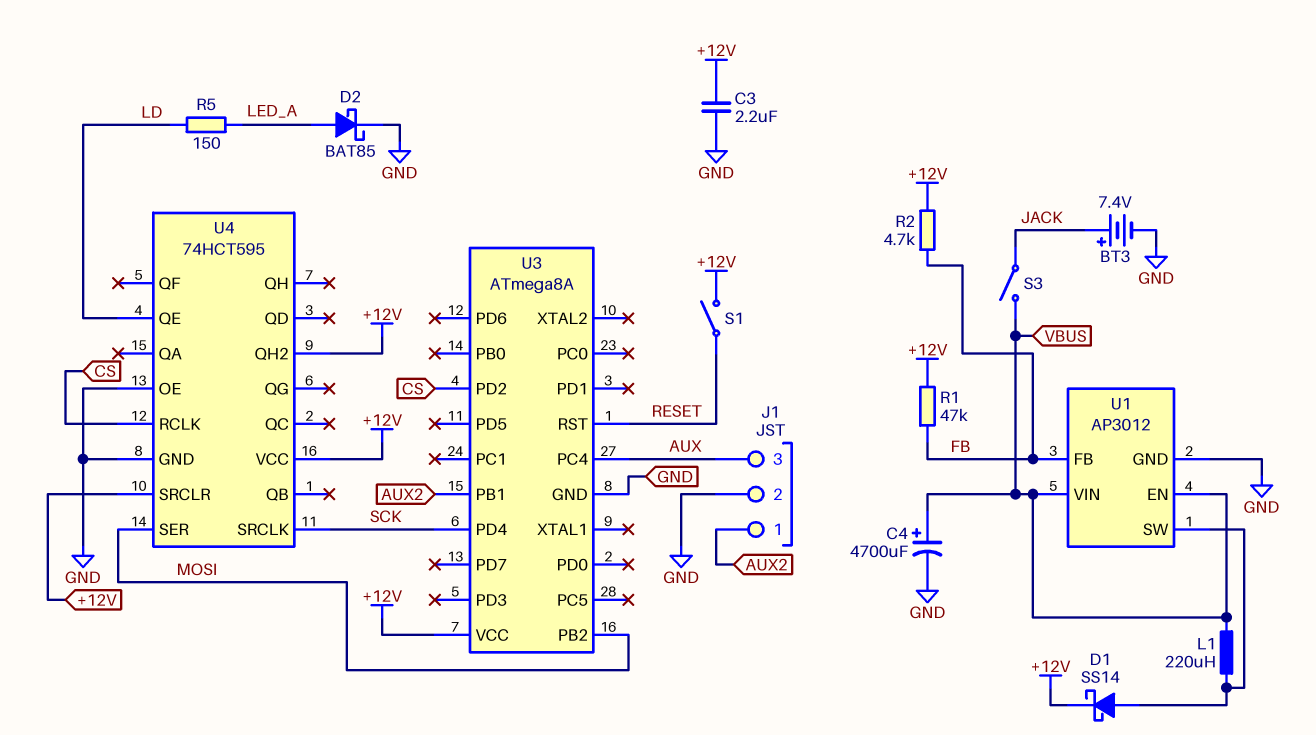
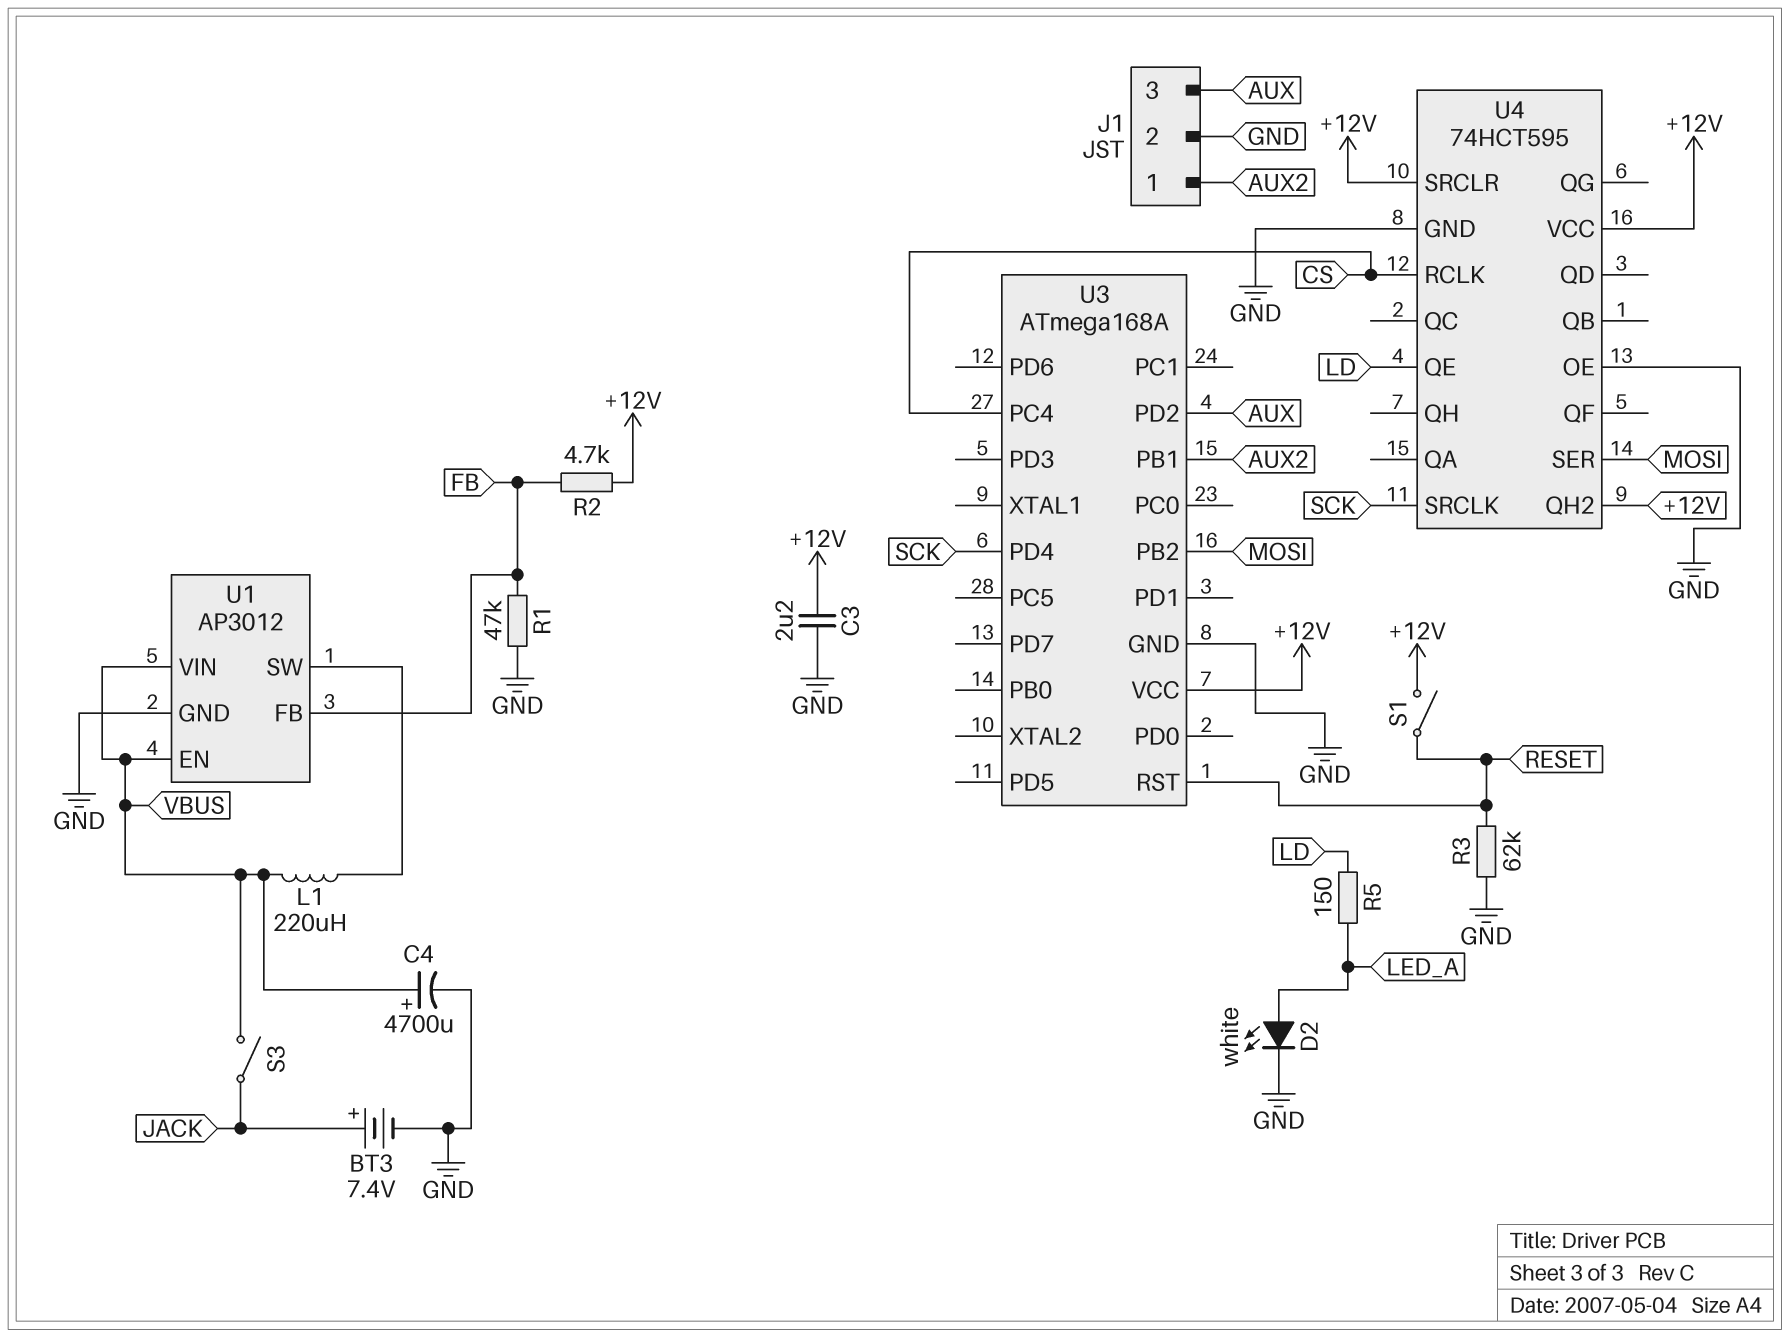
D1: schottky SS14 (A U1/SW, K +12V) -> none
D2: schottky BAT85 (A LED_A, K GND) -> LED white (A LED_A, K GND)
R1: 47k (+12V, FB) -> 47k (FB, GND)
R3: none -> 62k (GND, RESET)
U3: ATmega8A -> ATmega168A
U3 pin PC4: AUX -> CS
U3 pin PD2: CS -> AUX

